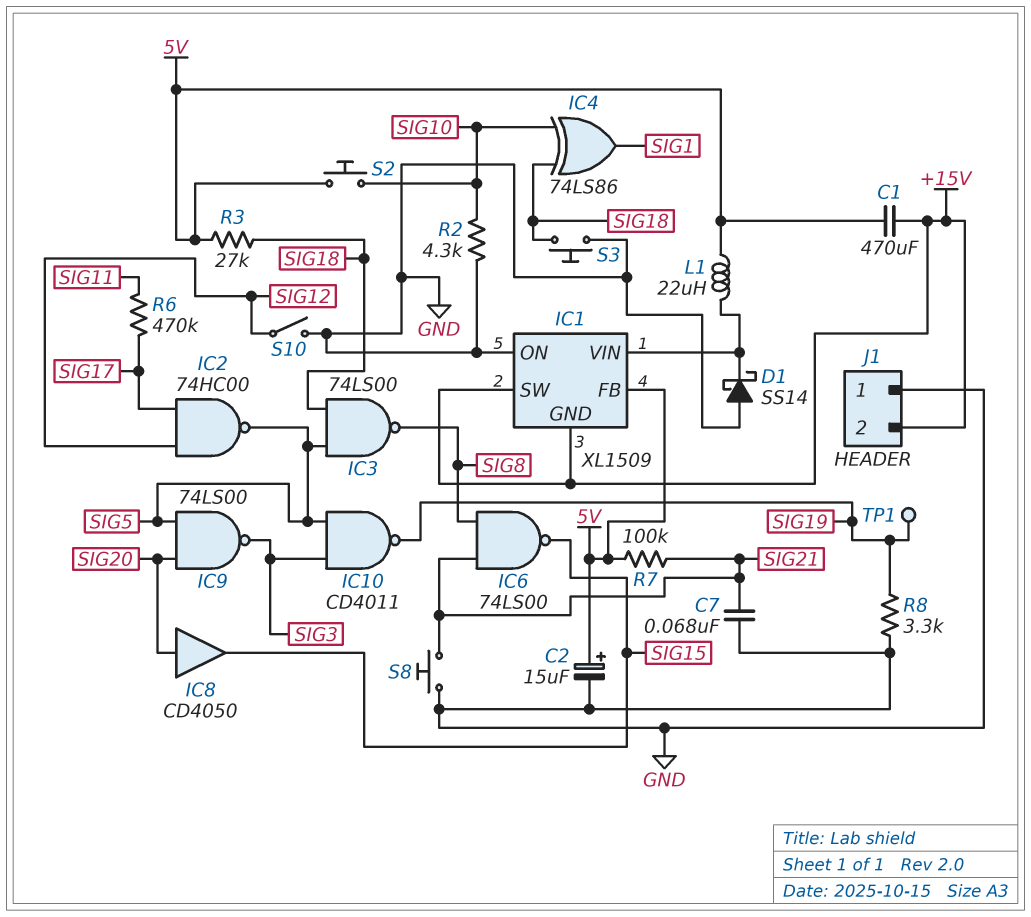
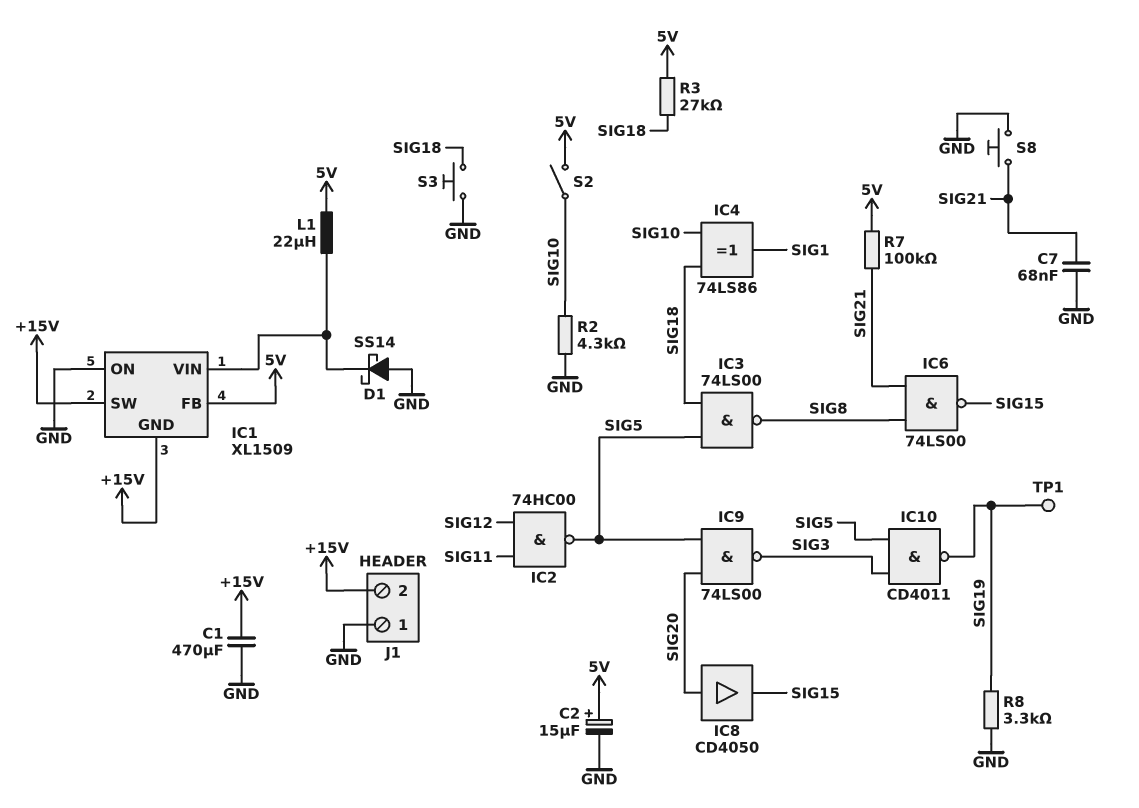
C1: 470uF (+15V, 5V) -> 470uF (+15V, GND)
IC2: NAND 74HC00 (in SIG12, in SIG17, out SIG5) -> NAND 74HC00 (in SIG11, in SIG12, out SIG5)
R6: 470k (SIG11, SIG17) -> none
S2: button (5V, SIG10) -> switch (5V, SIG10)
S10: switch (GND, SIG12) -> none

